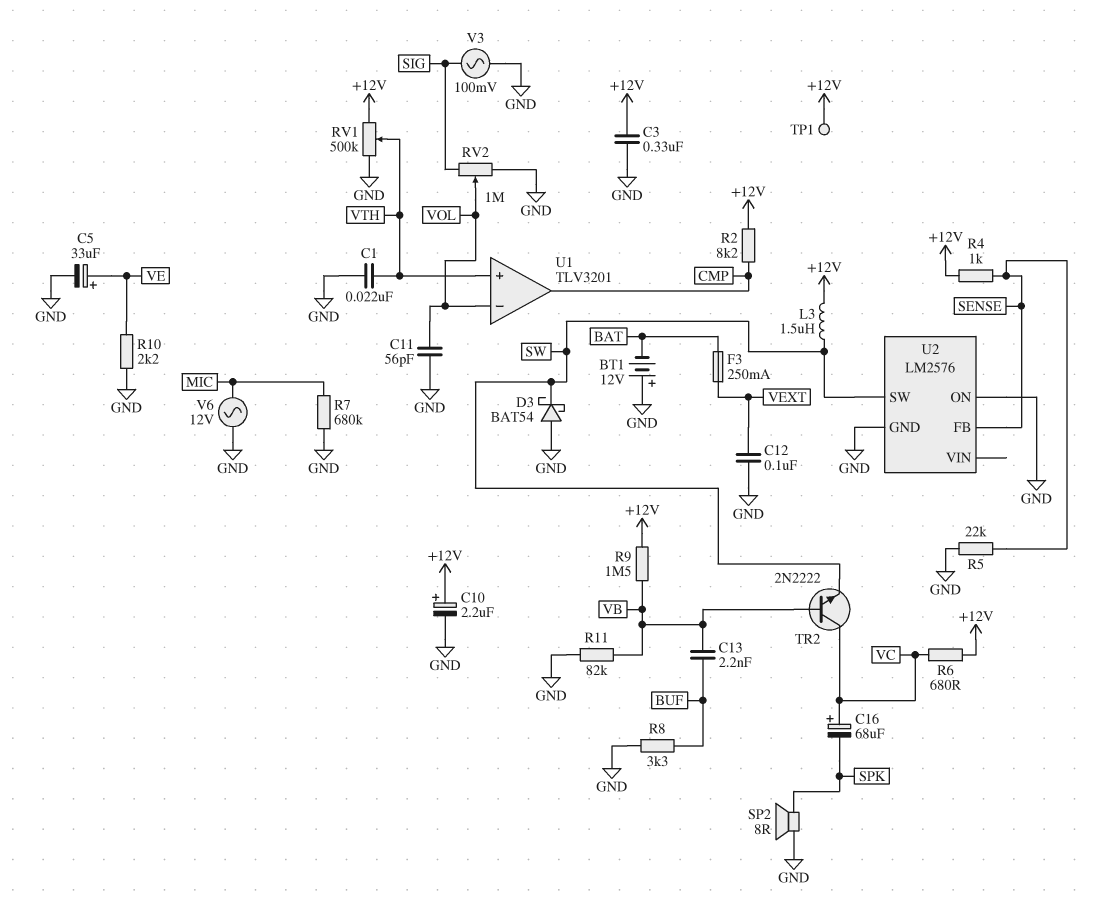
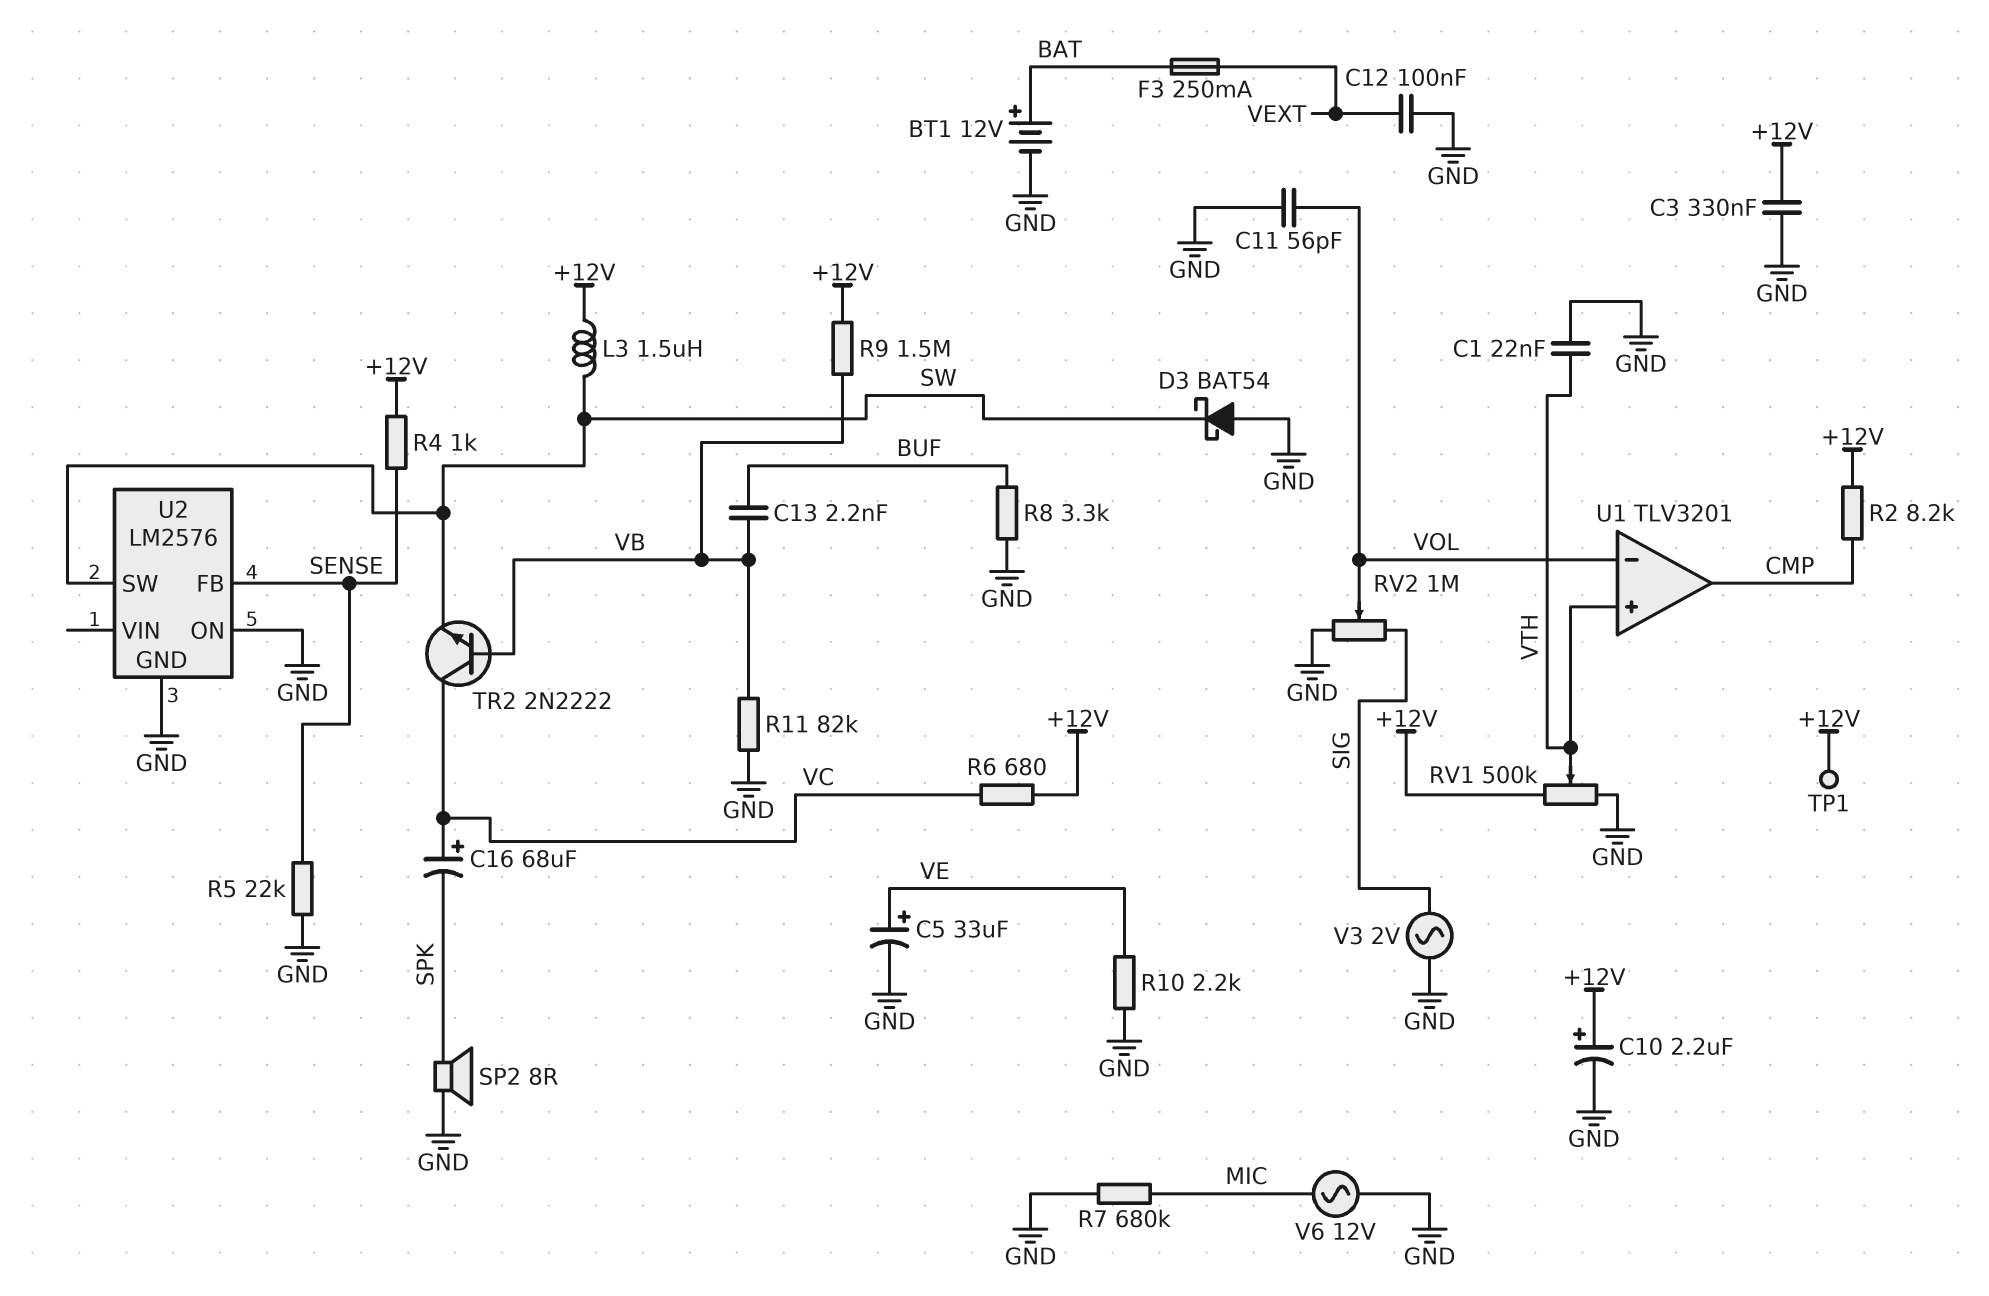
BT1: 12V (plus GND, minus BAT) -> 12V (plus BAT, minus GND)
V3: AC 100mV (GND, SIG) -> AC 2V (GND, SIG)

